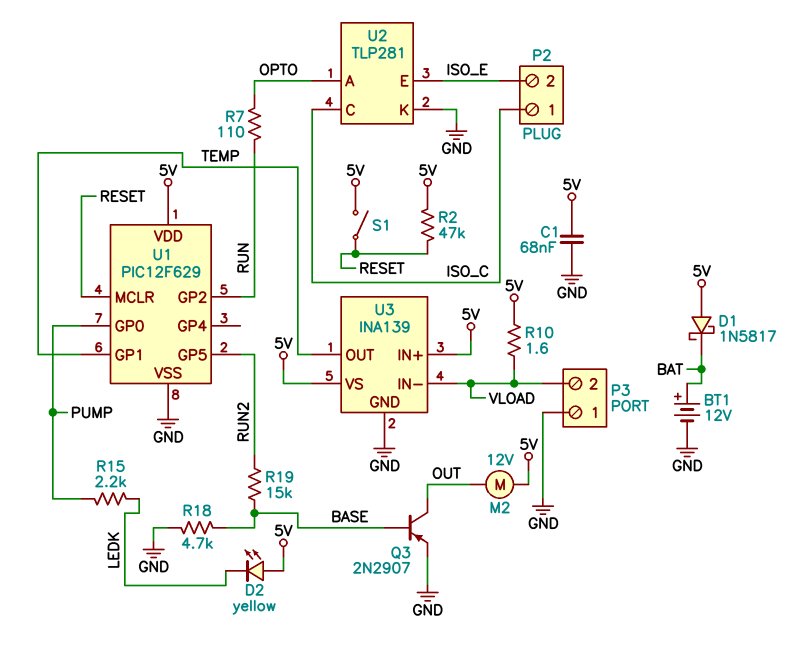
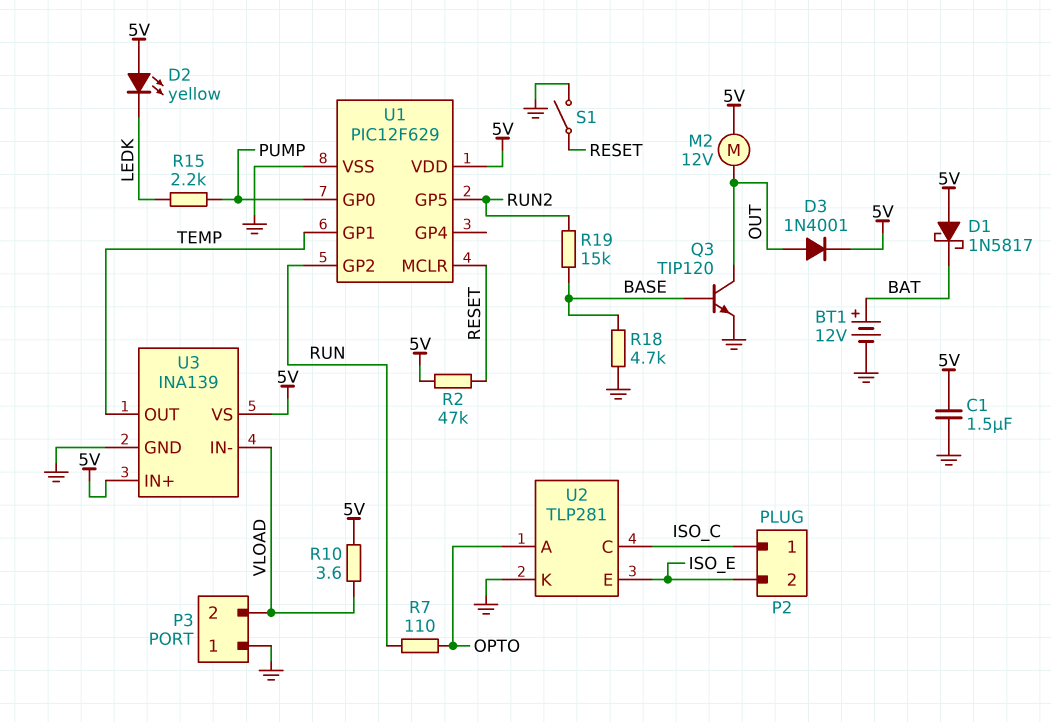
C1: 68nF (5V, GND) -> 1.5uF (5V, GND)
D3: none -> diode 1N4001 (A OUT, K 5V)
Q3: PNP 2N2907 (B BASE, C OUT, E GND) -> NPN TIP120 (B BASE, C OUT, E GND)
R10: 1.6 (5V, VLOAD) -> 3.6 (5V, VLOAD)
S1: switch (5V, RESET) -> switch (GND, RESET)

